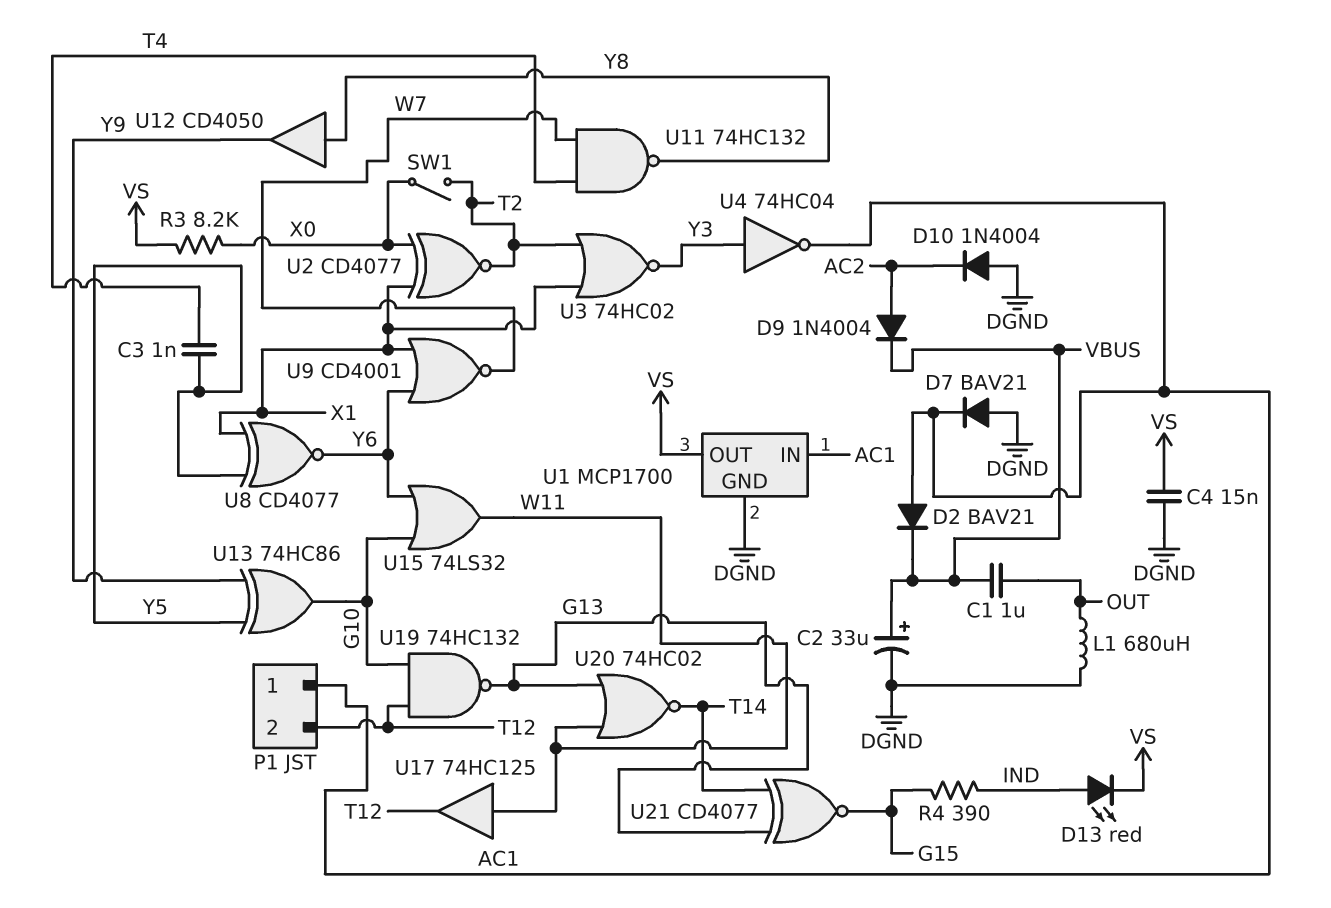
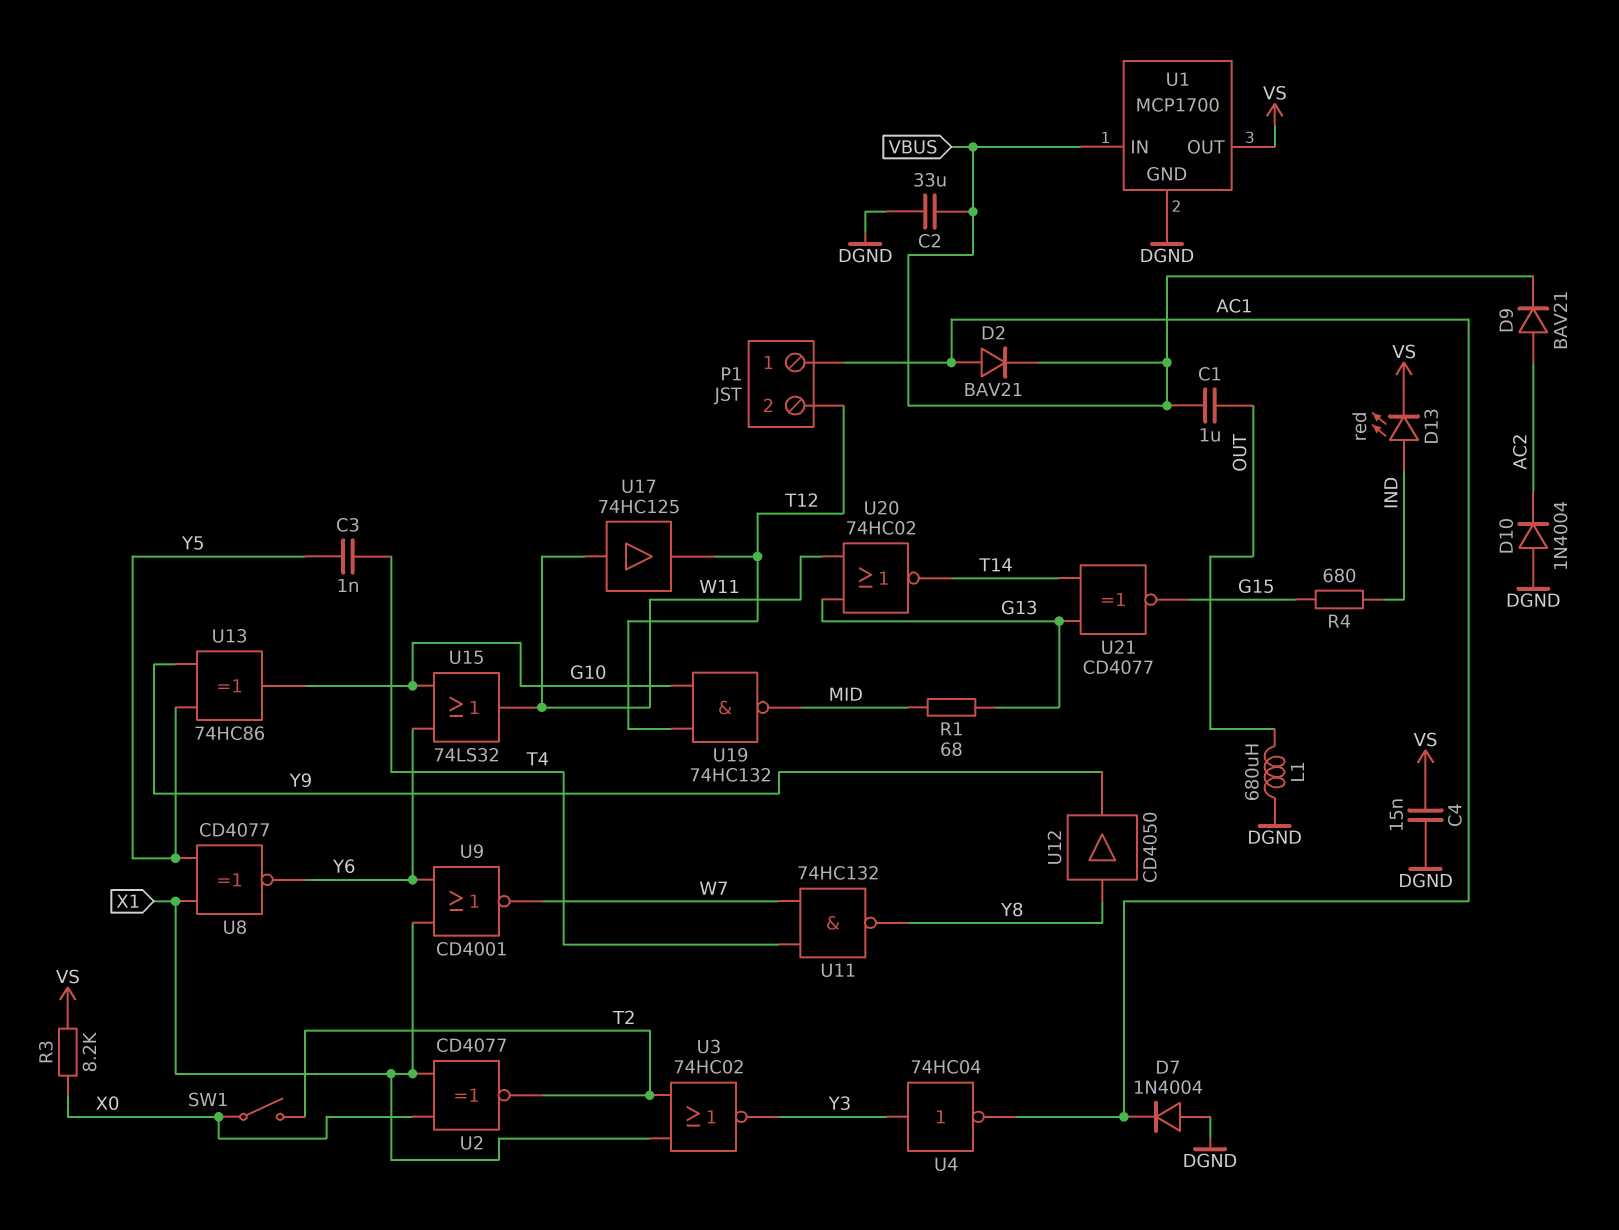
C2: 33uF (plus VBUS, minus DGND) -> 33uF (DGND, VBUS)
D7: diode BAV21 (A DGND, K AC1) -> diode 1N4004 (A DGND, K AC1)
D9: diode 1N4004 (A AC2, K VBUS) -> diode BAV21 (A AC2, K VBUS)
R1: none -> 68 (G13, MID)
R4: 390 (G15, IND) -> 680 (G15, IND)
U1 pin IN: AC1 -> VBUS
U19: NAND 74HC132 (in G10, in T12, out G13) -> NAND 74HC132 (in G10, in T12, out MID)

